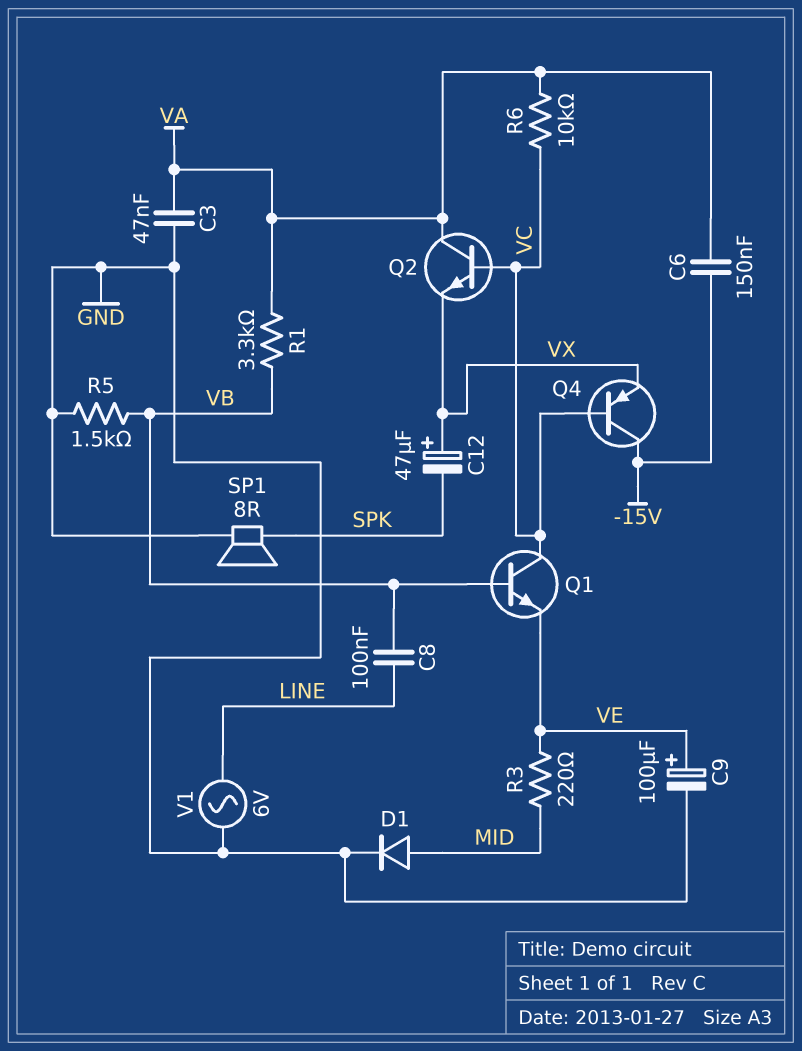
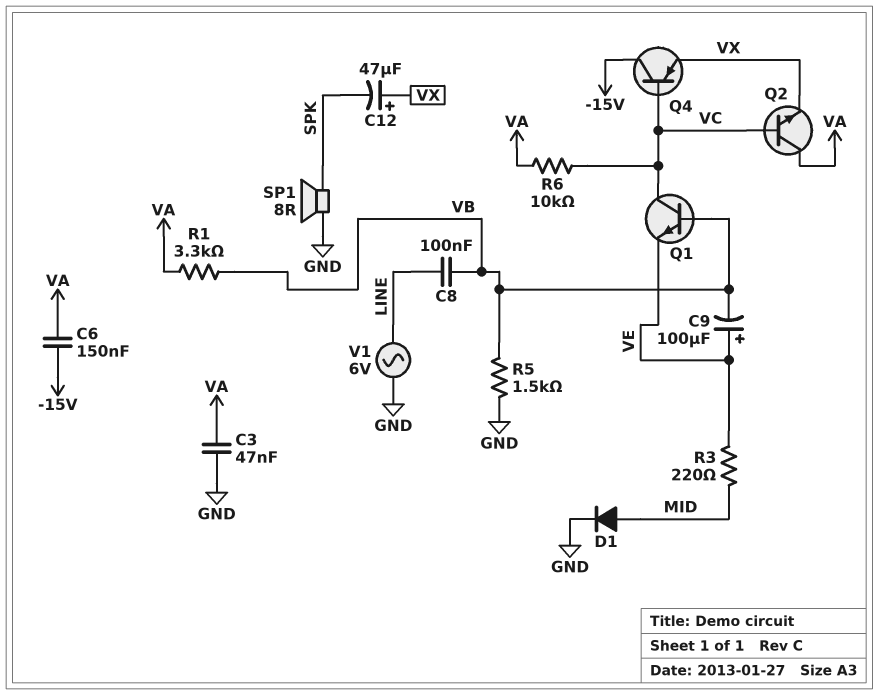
C9: 100uF (plus VE, minus GND) -> 100uF (plus VE, minus VB)

